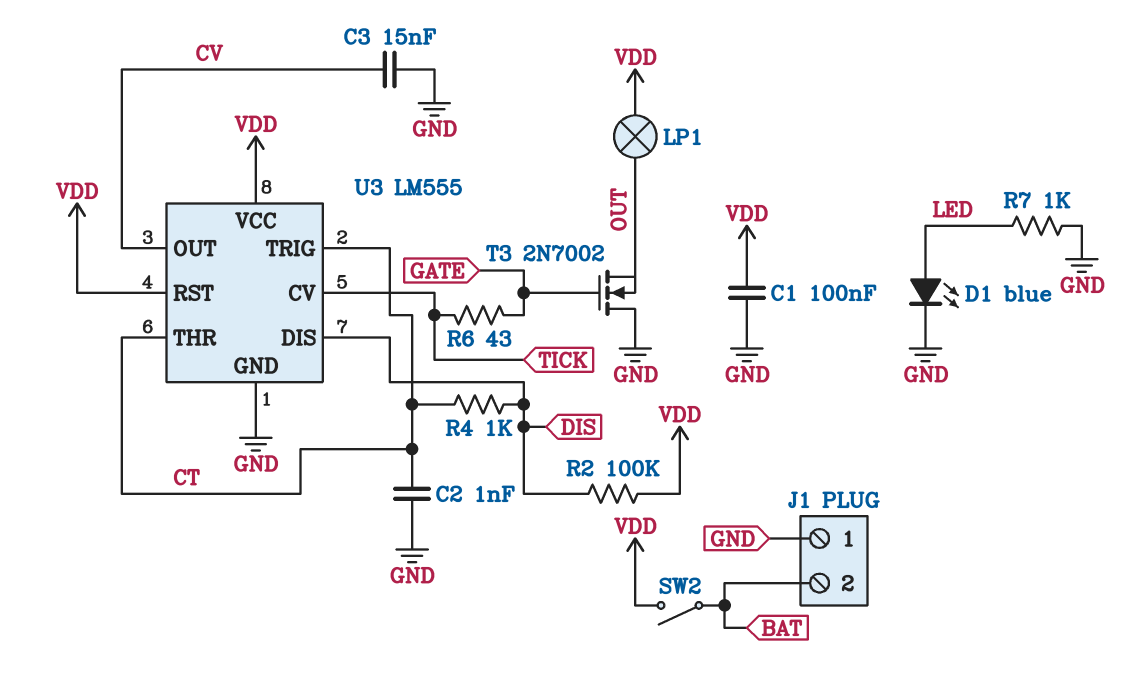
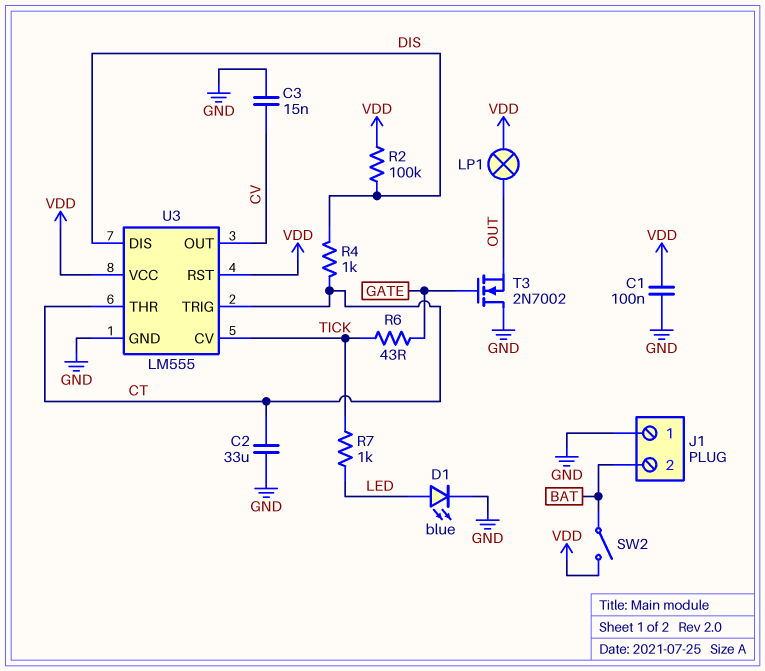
C2: 1nF (CT, GND) -> 33uF (CT, GND)
R7: 1k (GND, LED) -> 1k (LED, TICK)

